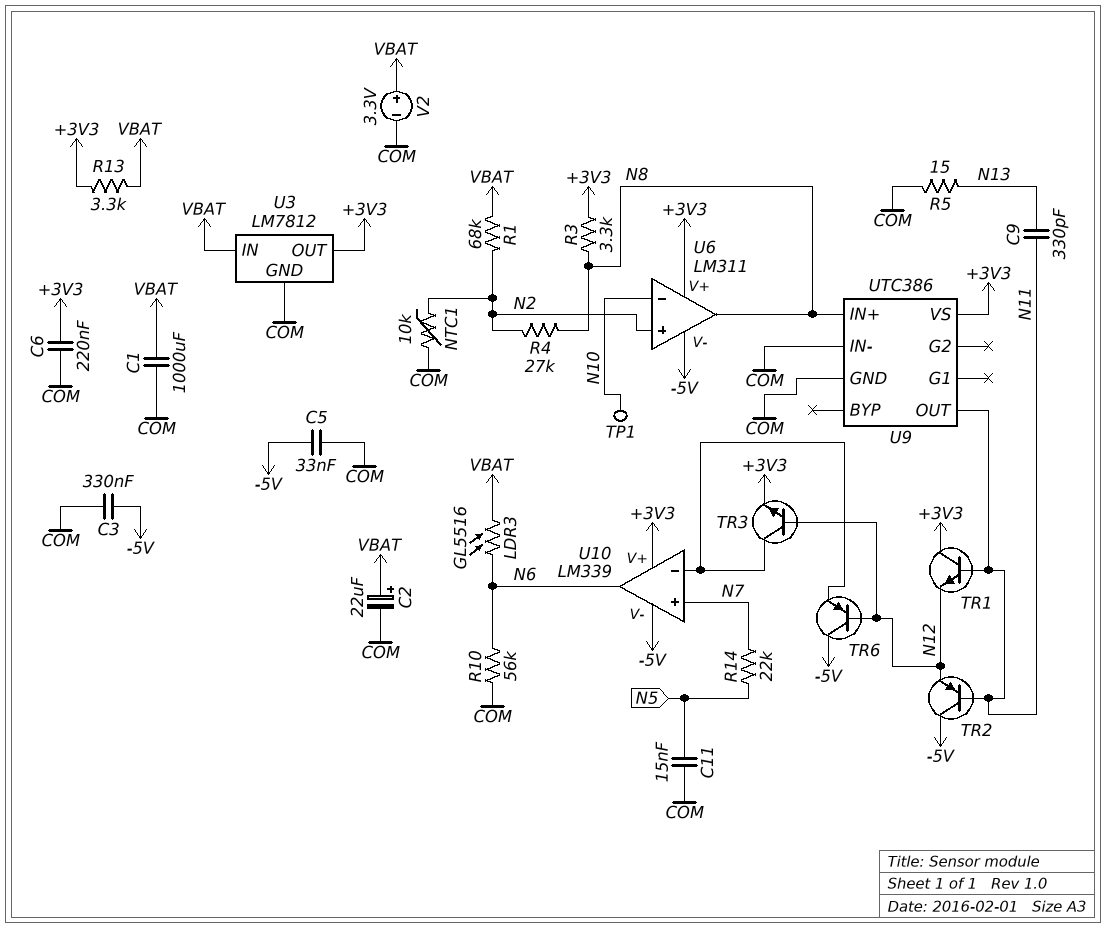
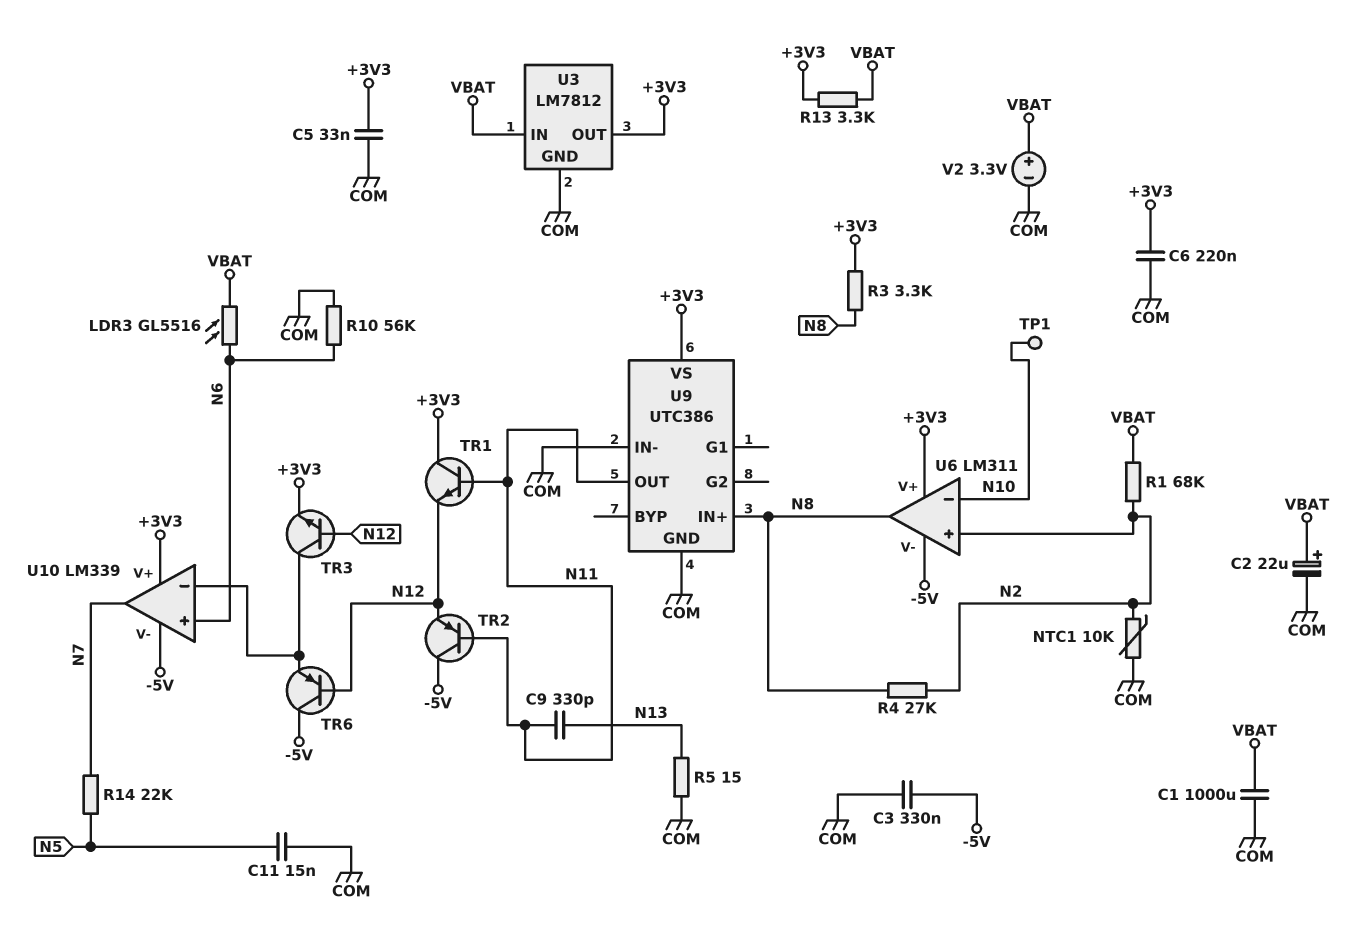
C5: 33nF (-5V, COM) -> 33nF (+3V3, COM)
U10 pin in+: N7 -> N6
U10 pin out: N6 -> N7

